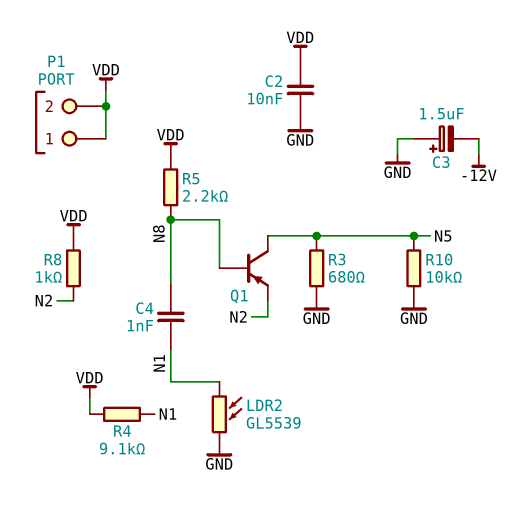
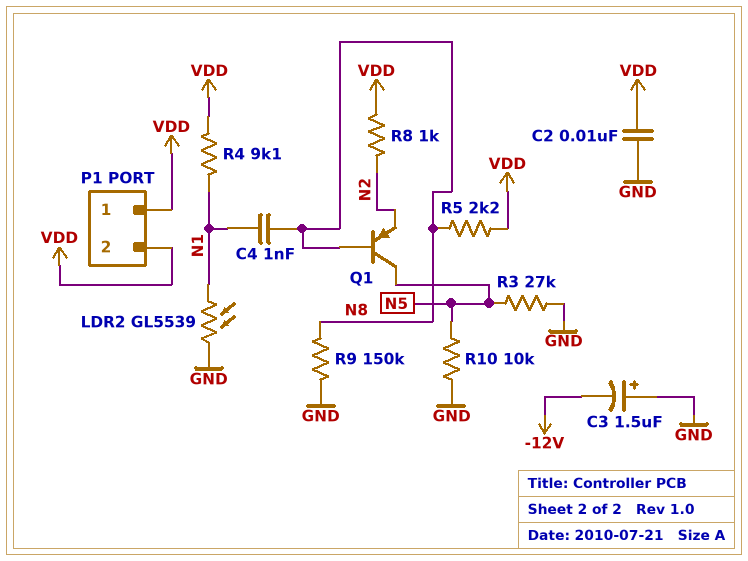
R3: 680 (GND, N5) -> 27k (GND, N5)
R9: none -> 150k (GND, N8)

